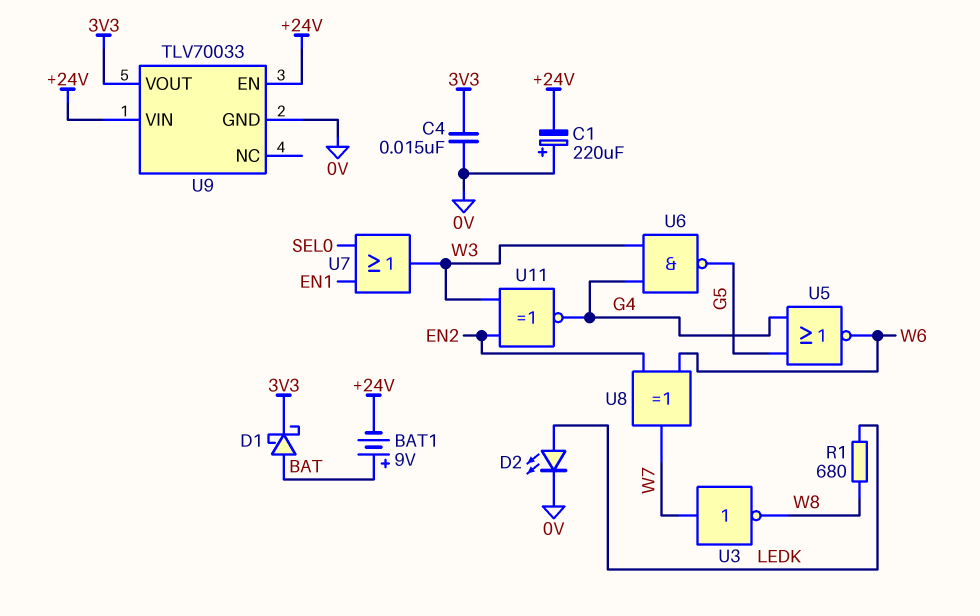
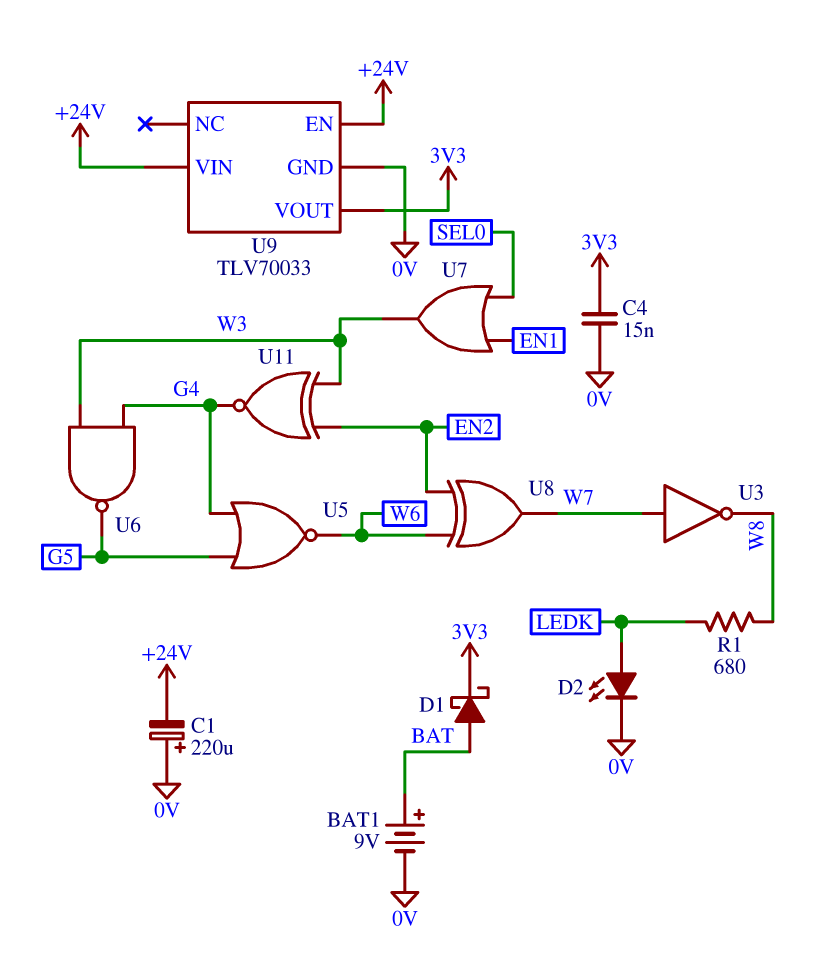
BAT1: 9V (plus BAT, minus +24V) -> 9V (plus BAT, minus 0V)

